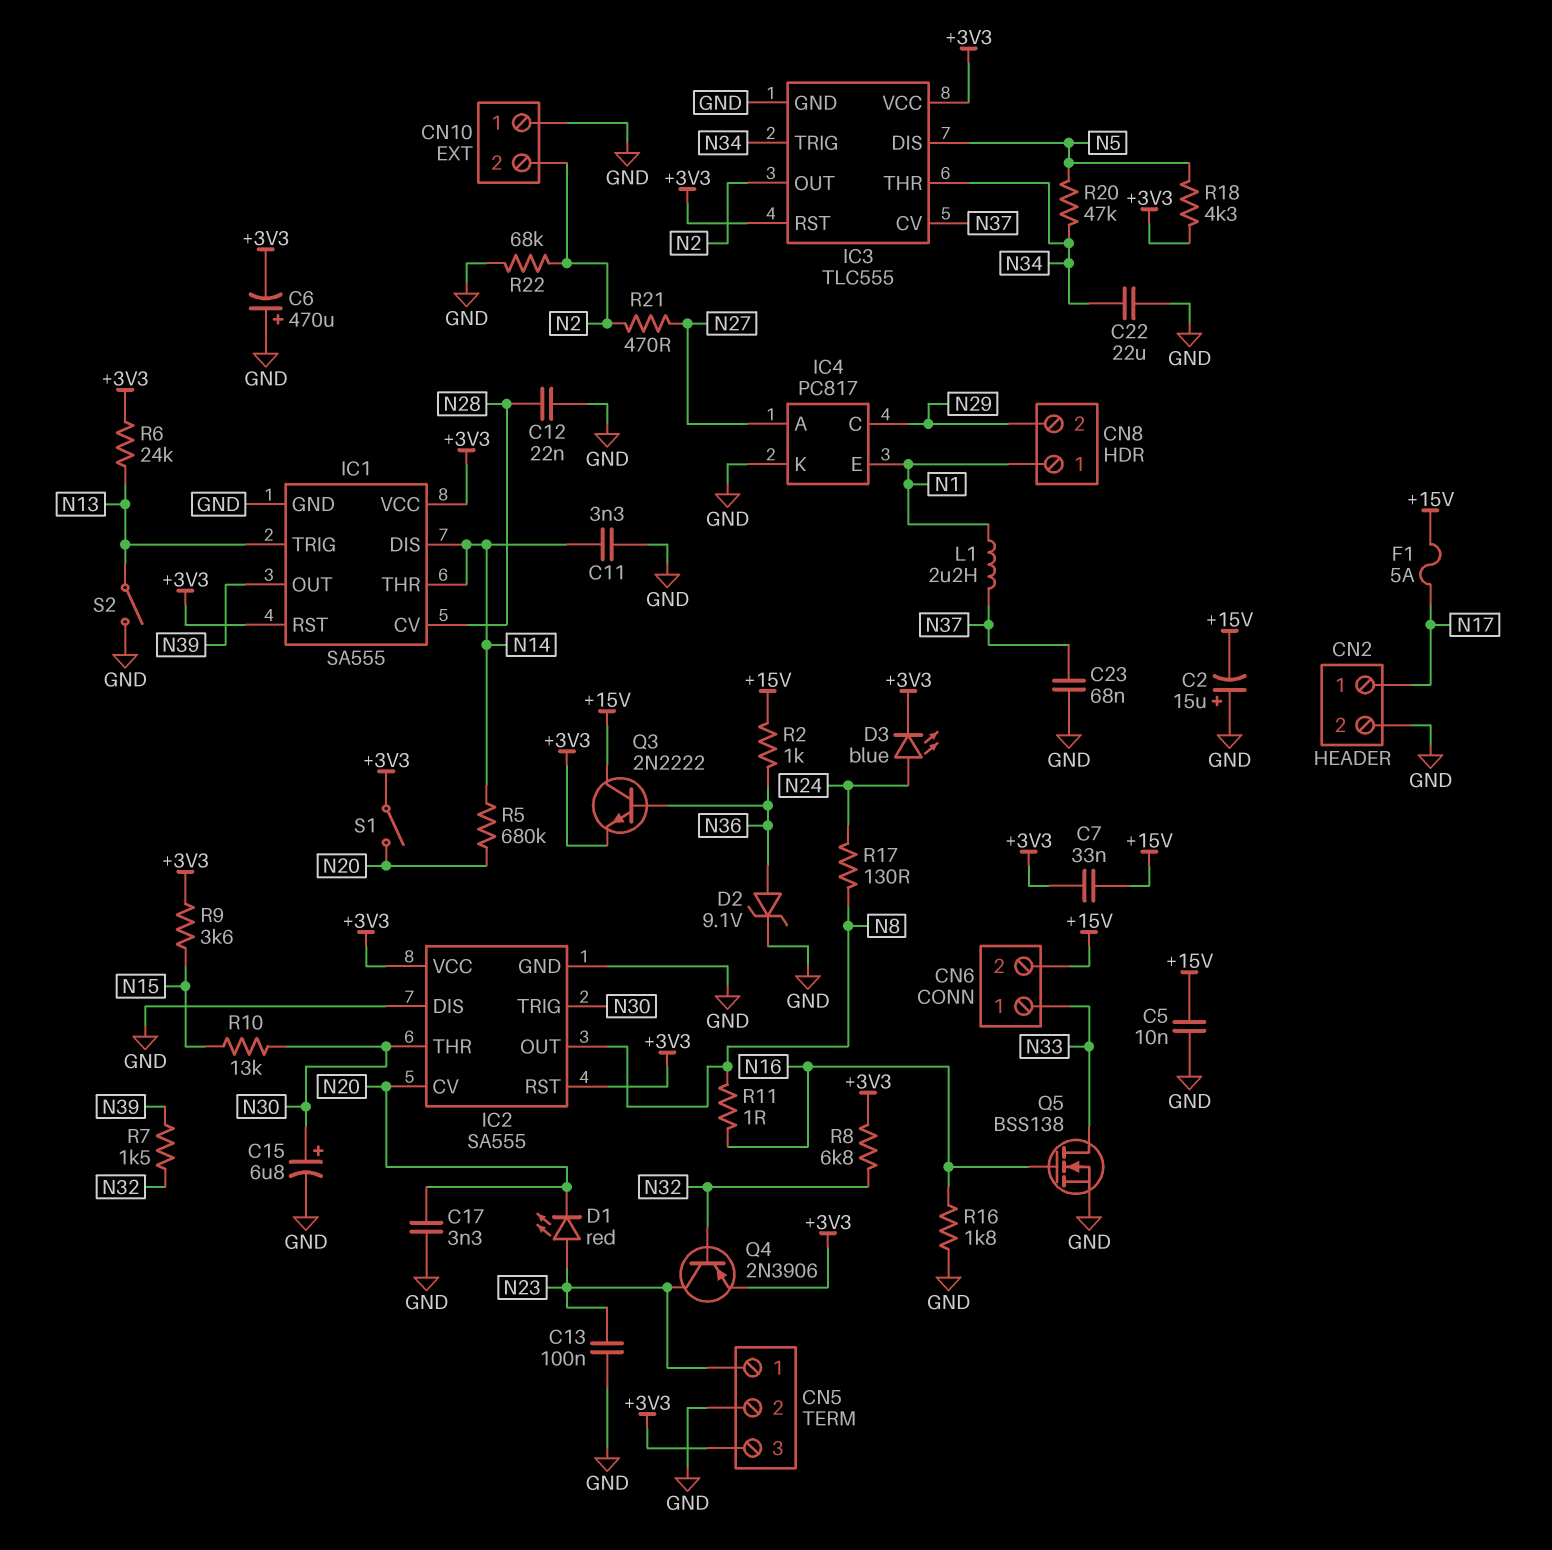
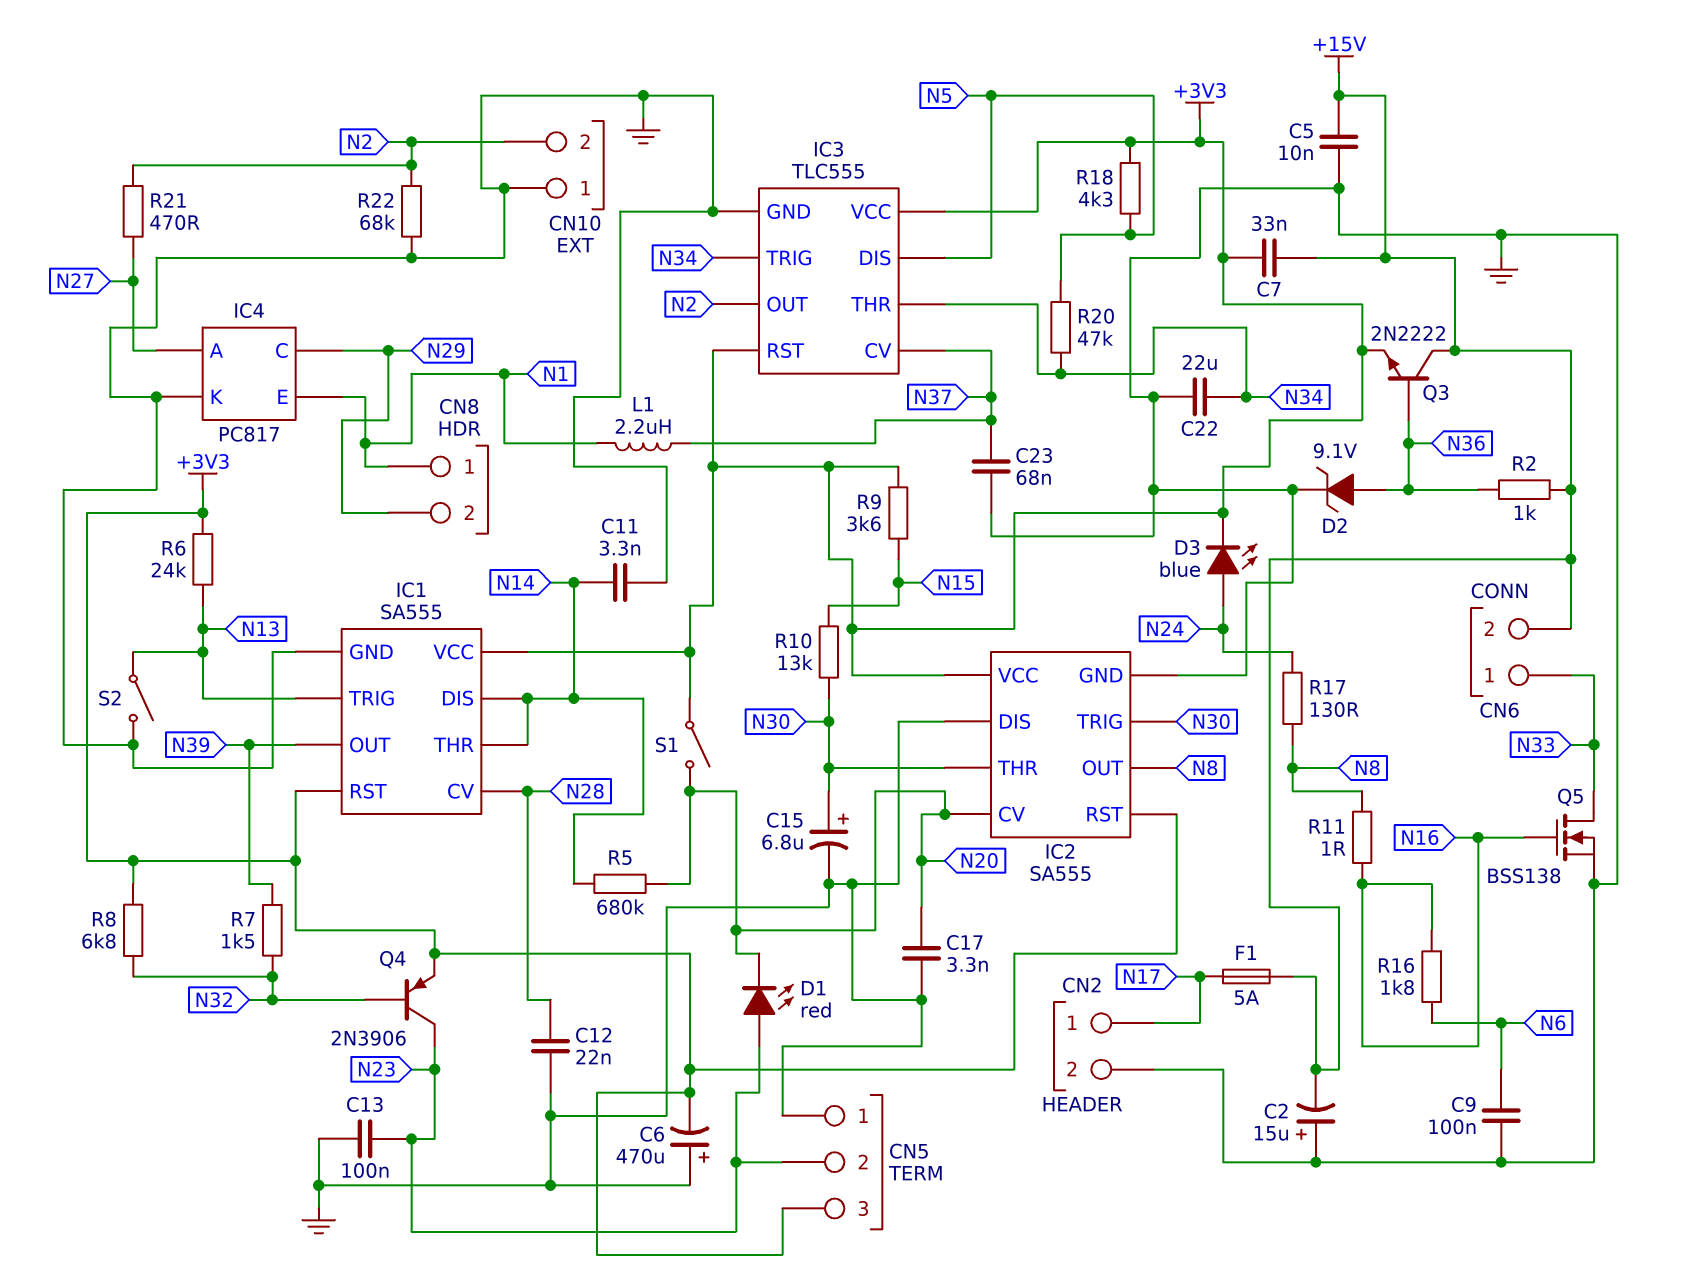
C9: none -> 100nF (GND, N6)
CN5 pin 1: N23 -> GND
CN5 pin 2: GND -> N23
R16: 1.8k (GND, N16) -> 1.8k (N6, N16)

